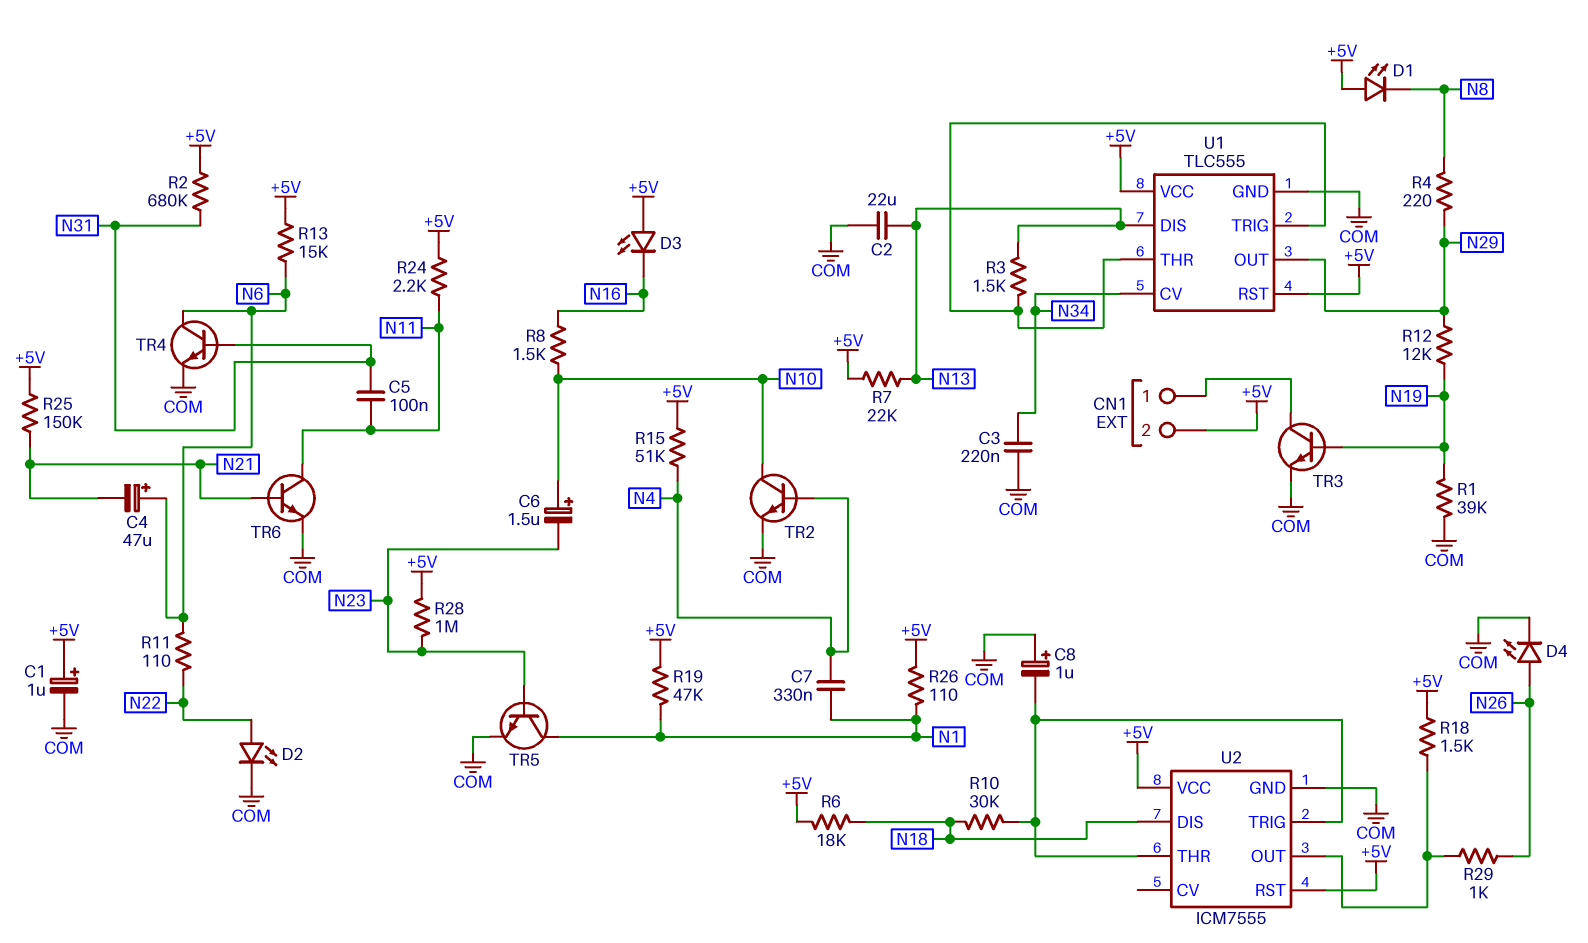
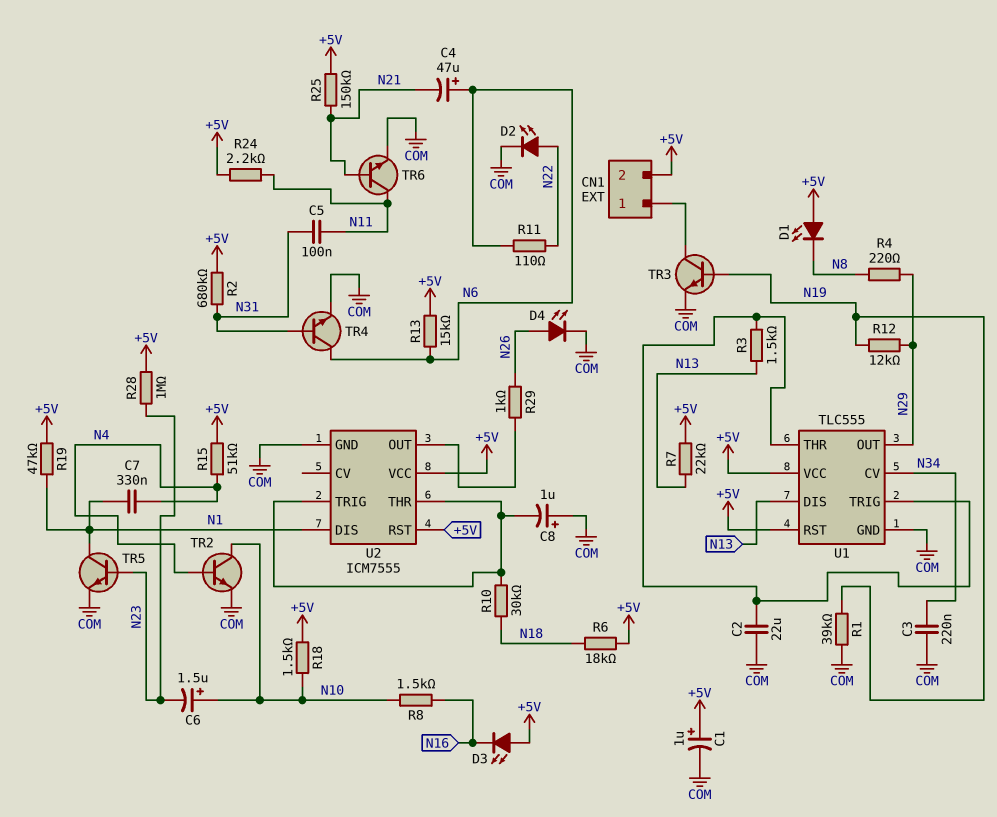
C2: 22uF (COM, N13) -> 22uF (COM, U1/THR)
R18: 1.5k (+5V, U2/OUT) -> 1.5k (+5V, N10)
R26: 110 (+5V, N1) -> none
U2 pin DIS: N18 -> N1

